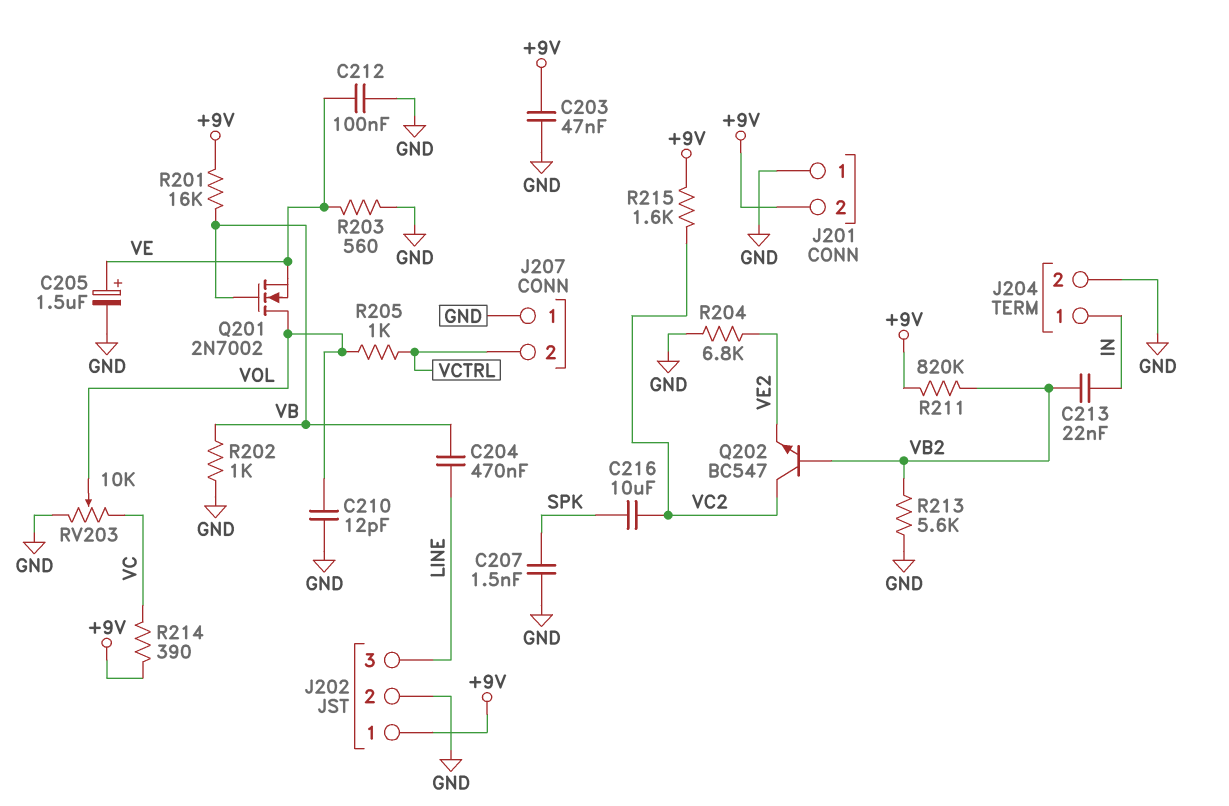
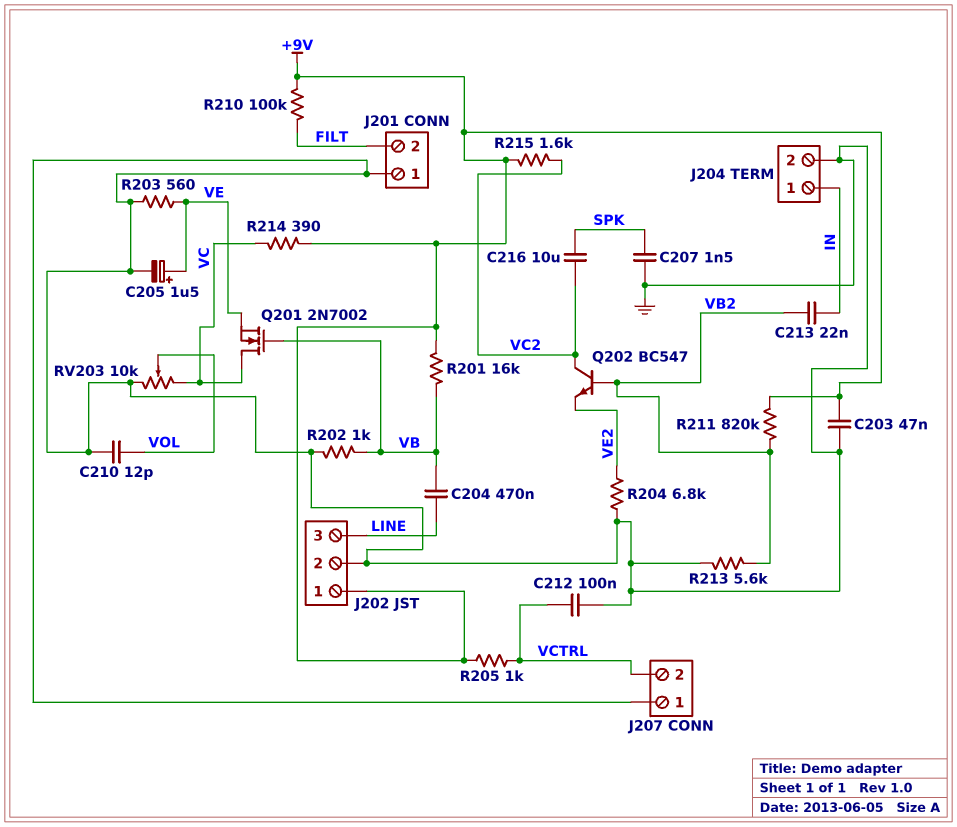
C212: 100nF (GND, VE) -> 100nF (GND, VCTRL)
J201 pin 2: +9V -> FILT
Q201: NMOS 2N7002 (G VB, D VOL, S VE) -> NMOS 2N7002 (G VB, D VC, S VE)
R205: 1k (VCTRL, VOL) -> 1k (+9V, VCTRL)
R210: none -> 100k (+9V, FILT)

